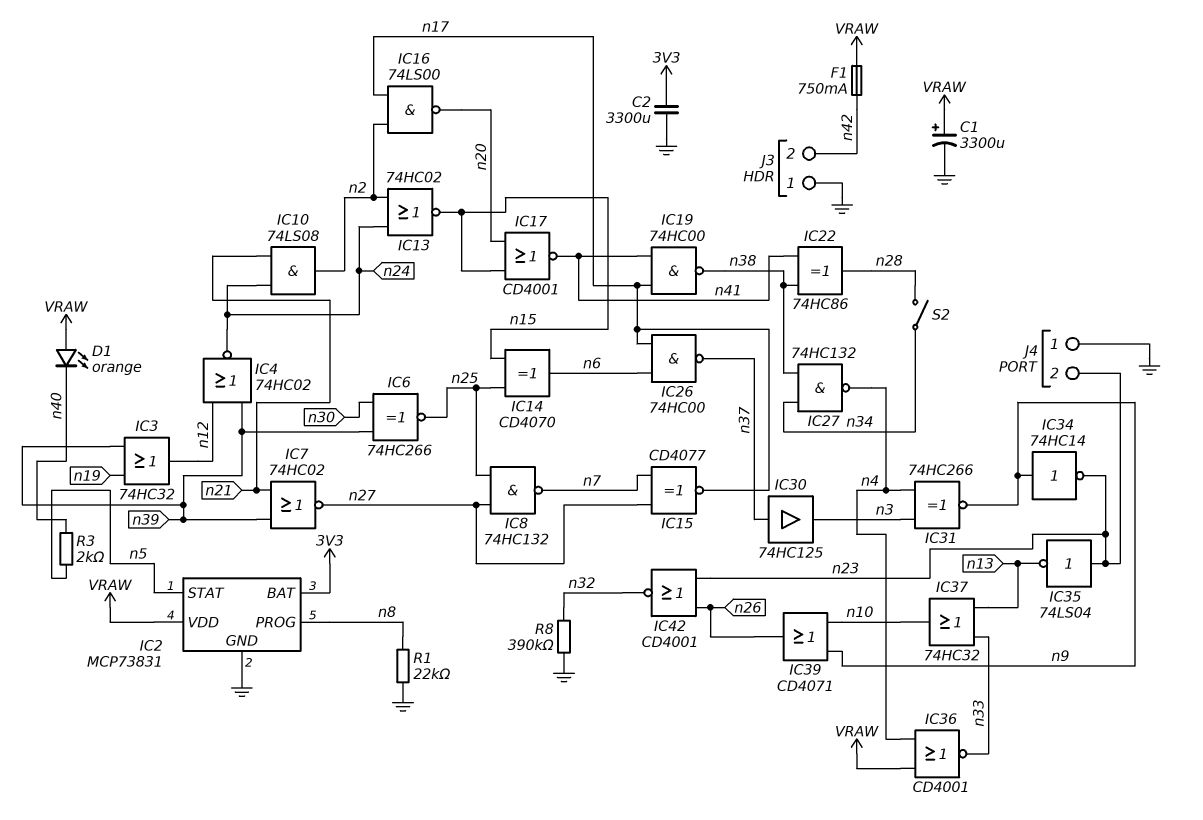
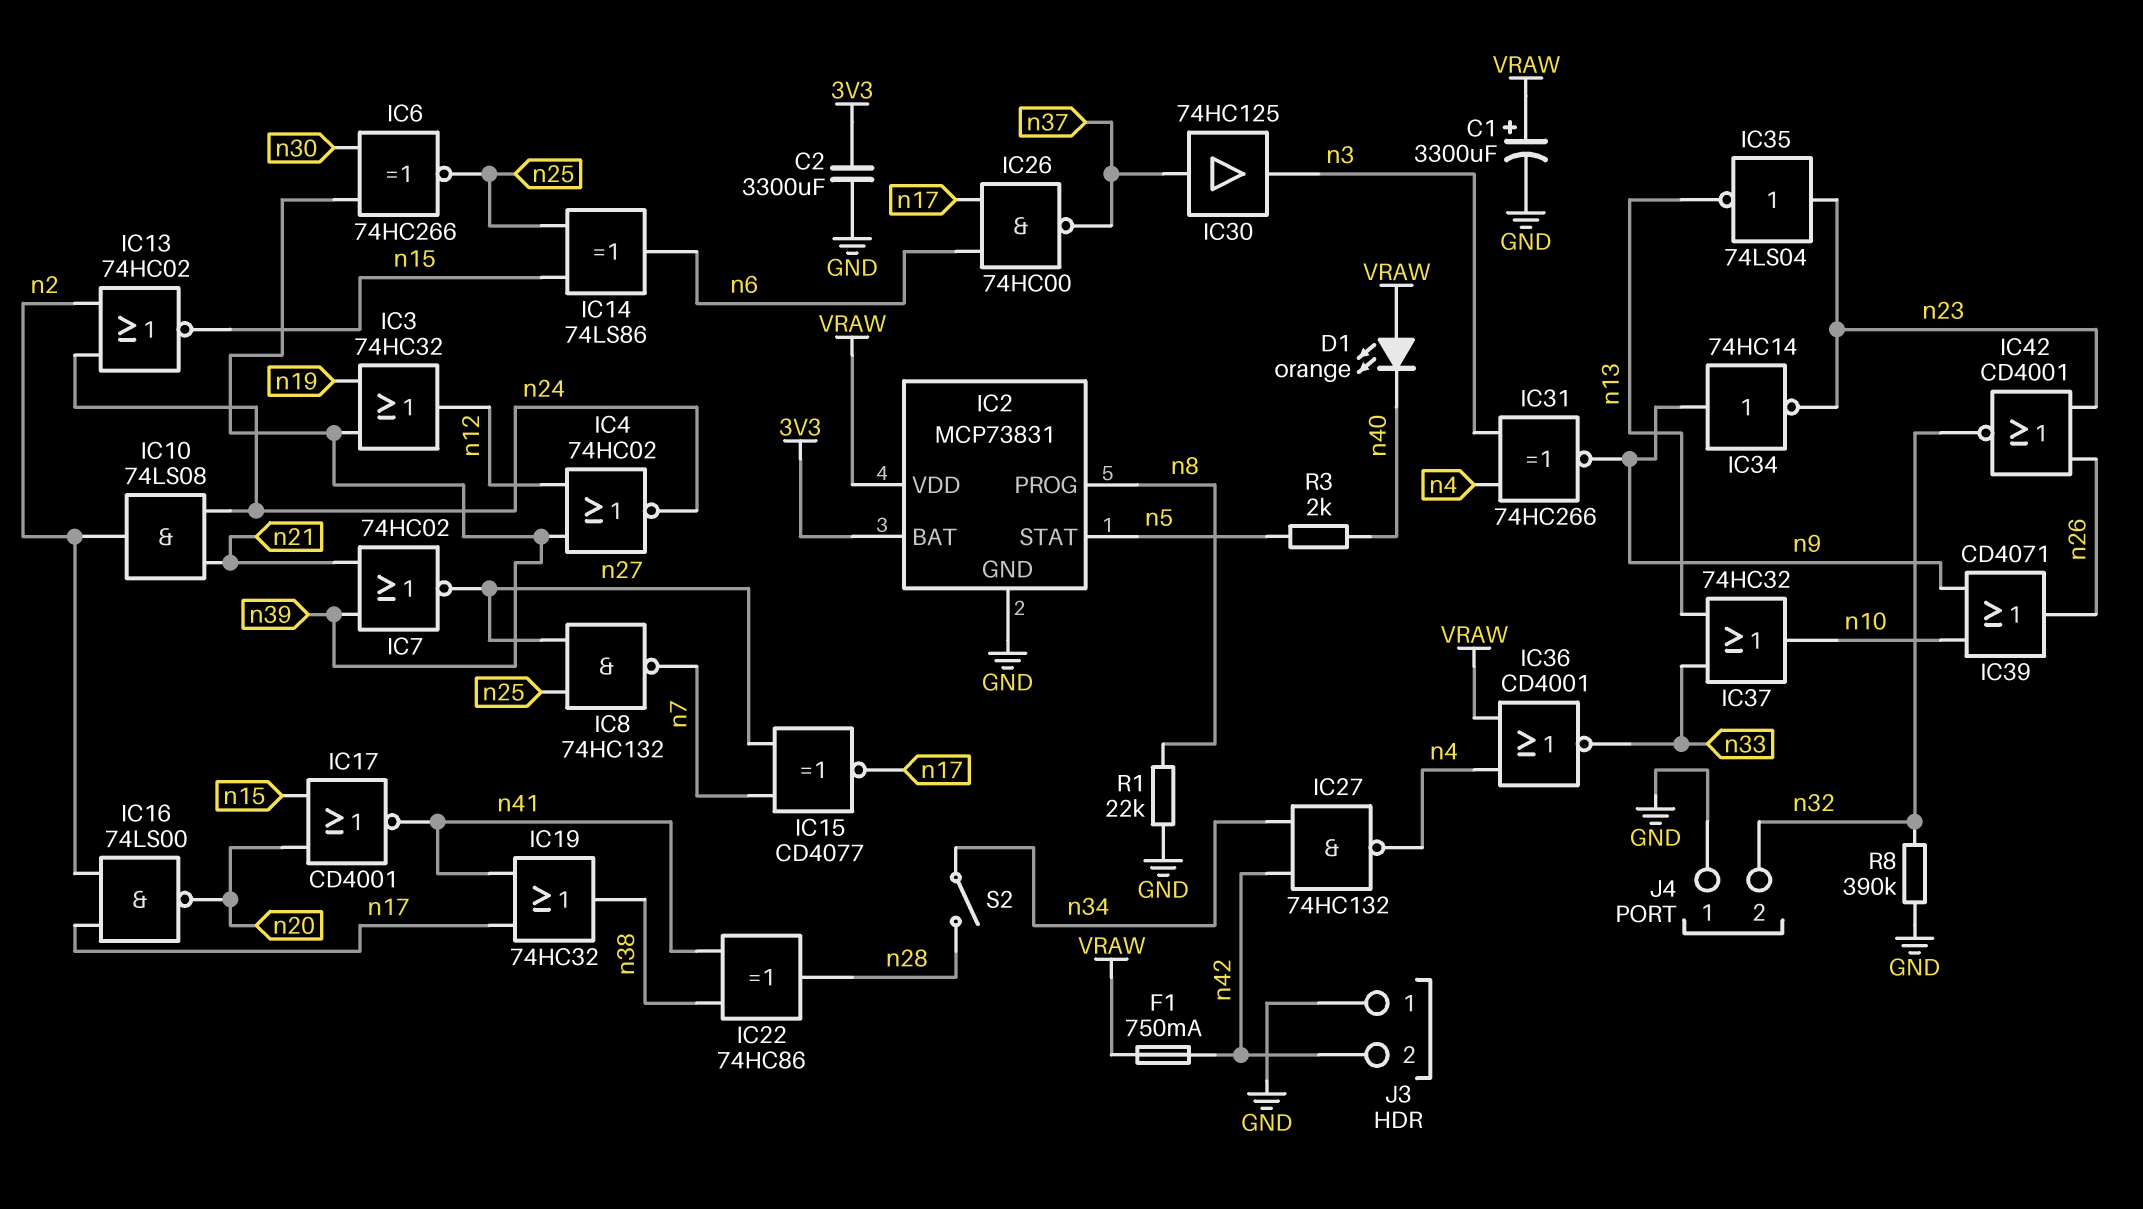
IC14: XOR CD4070 (in n15, in n25, out n6) -> XOR 74LS86 (in n15, in n25, out n6)
IC19: NAND 74HC00 (in n17, in n41, out n38) -> OR 74HC32 (in n17, in n41, out n38)
IC27: NAND 74HC132 (in n34, in n38, out n4) -> NAND 74HC132 (in n34, in n42, out n4)
J4 pin 2: n23 -> n32

